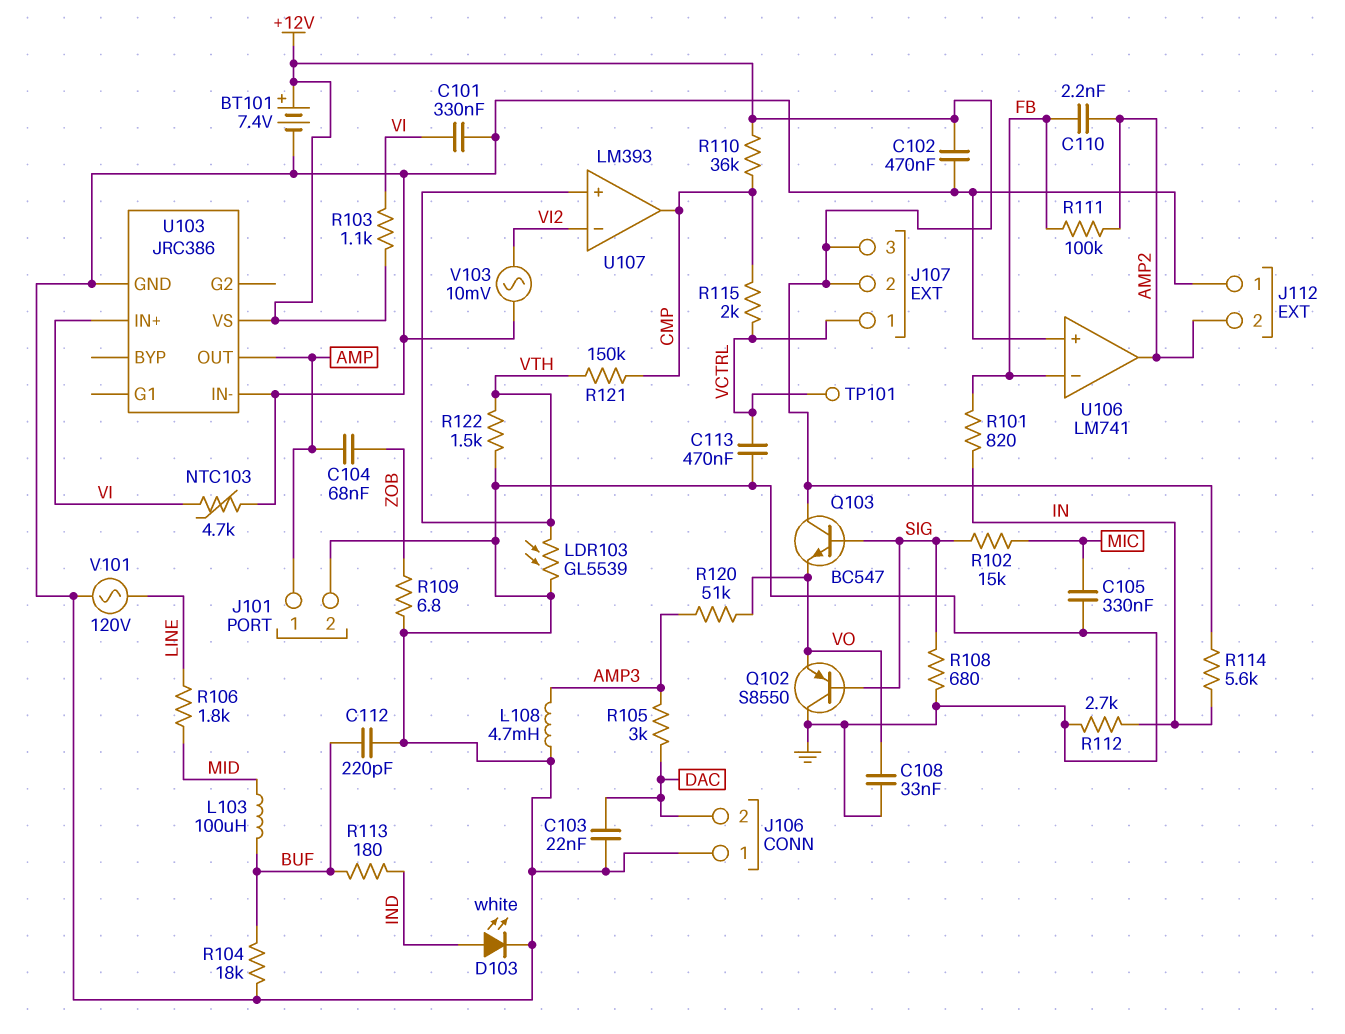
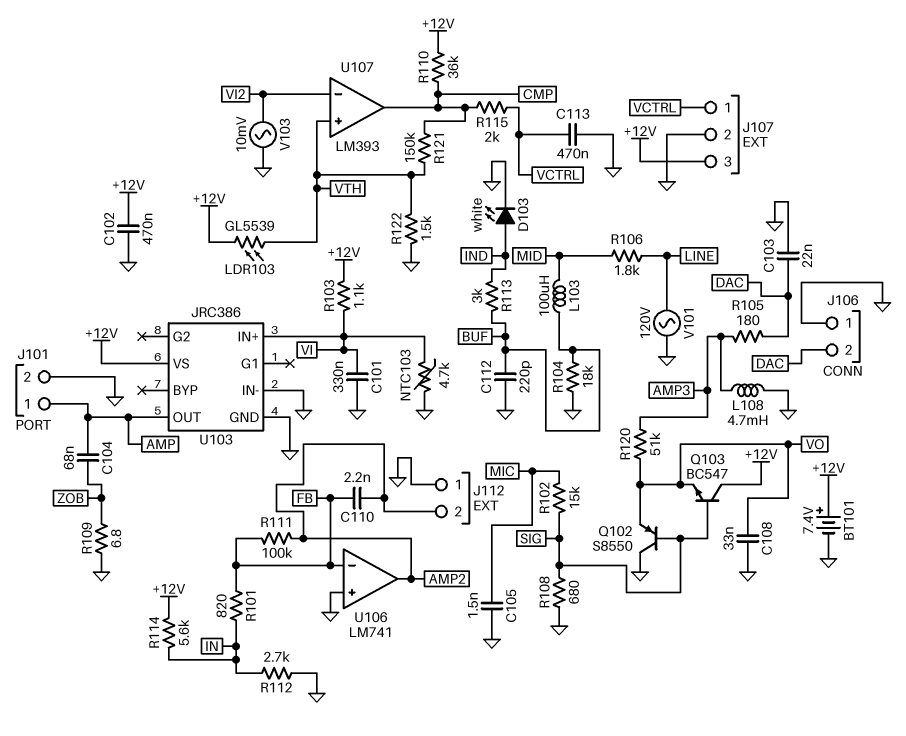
C105: 330nF (GND, MIC) -> 1.5nF (GND, MIC)
J107 pin 2: +12V -> GND
LDR103: GL5539 (GND, VTH) -> GL5539 (+12V, VTH)
R105: 3k (AMP3, DAC) -> 180 (AMP3, DAC)
R113: 180 (BUF, IND) -> 3k (BUF, IND)
TP101: test point (VCTRL) -> none

